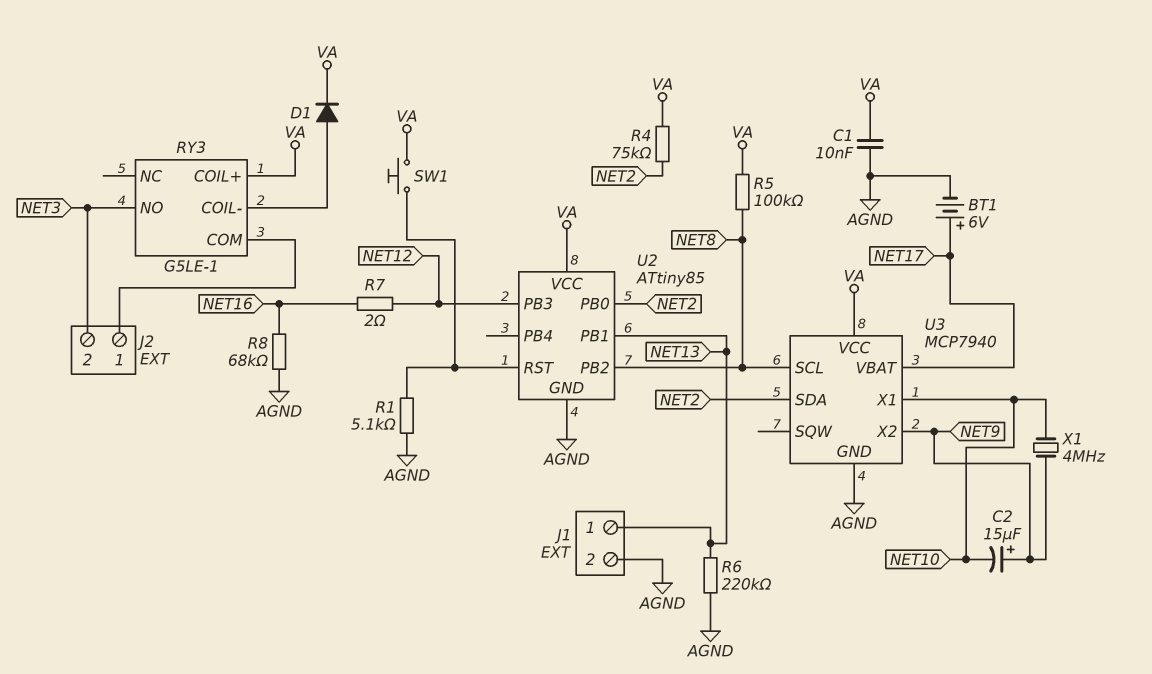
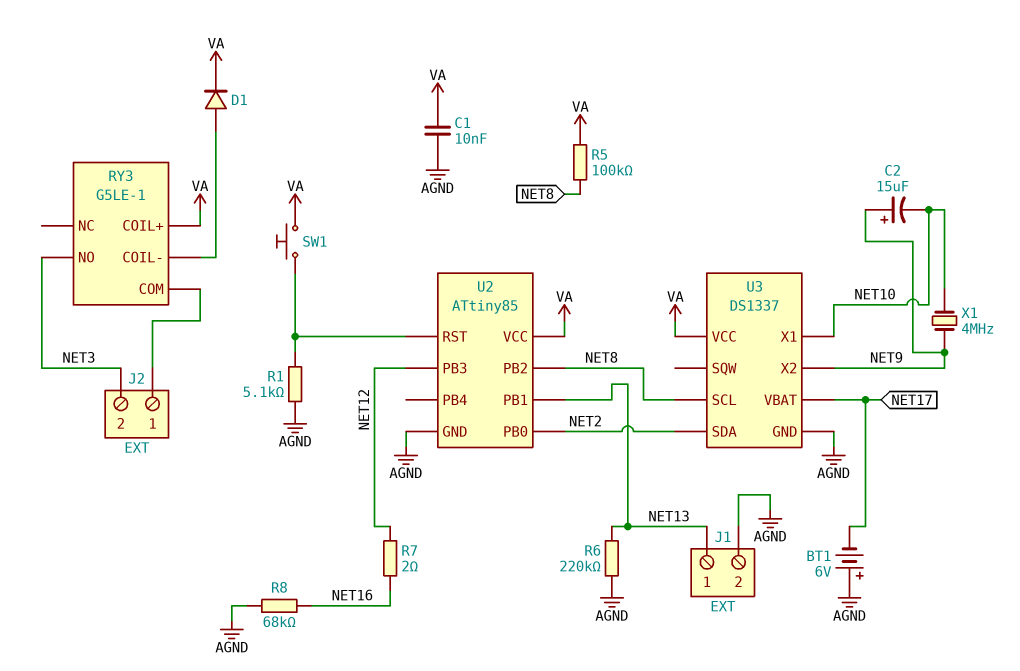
BT1: 6V (plus NET17, minus AGND) -> 6V (plus AGND, minus NET17)
R4: 75k (NET2, VA) -> none
U3: MCP7940 -> DS1337

